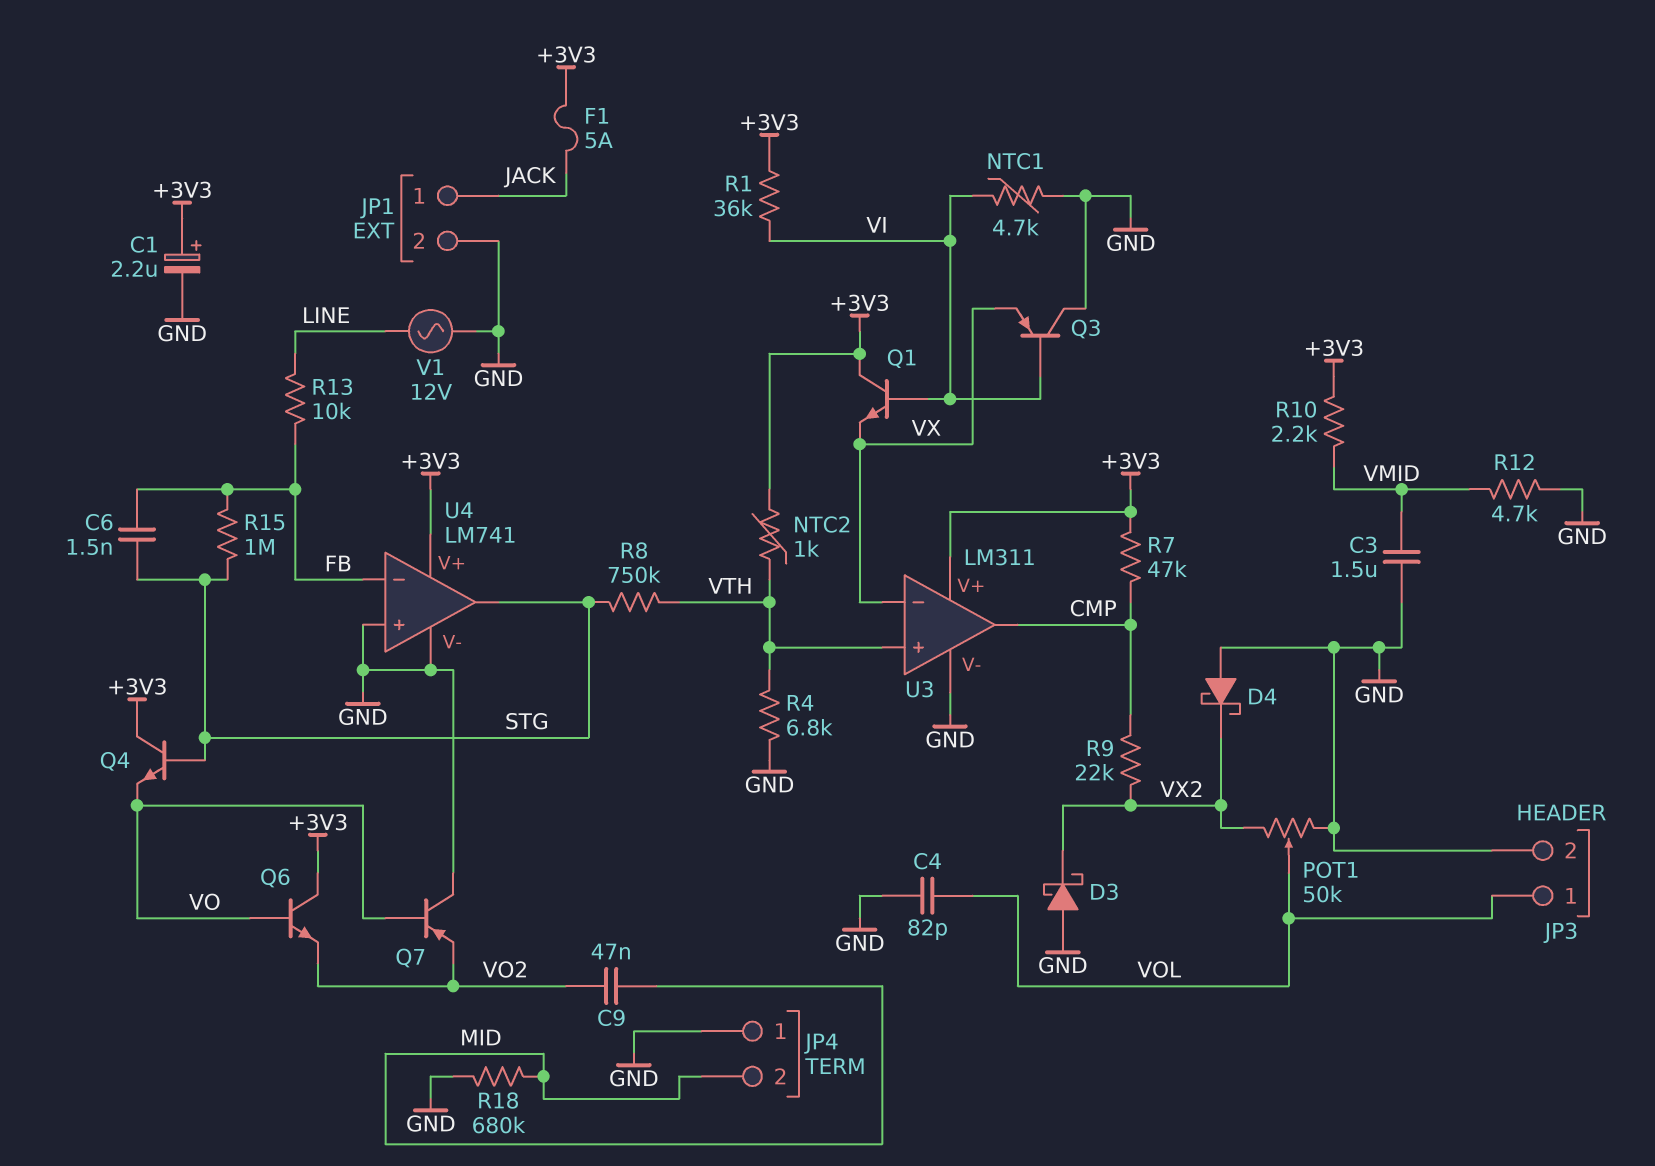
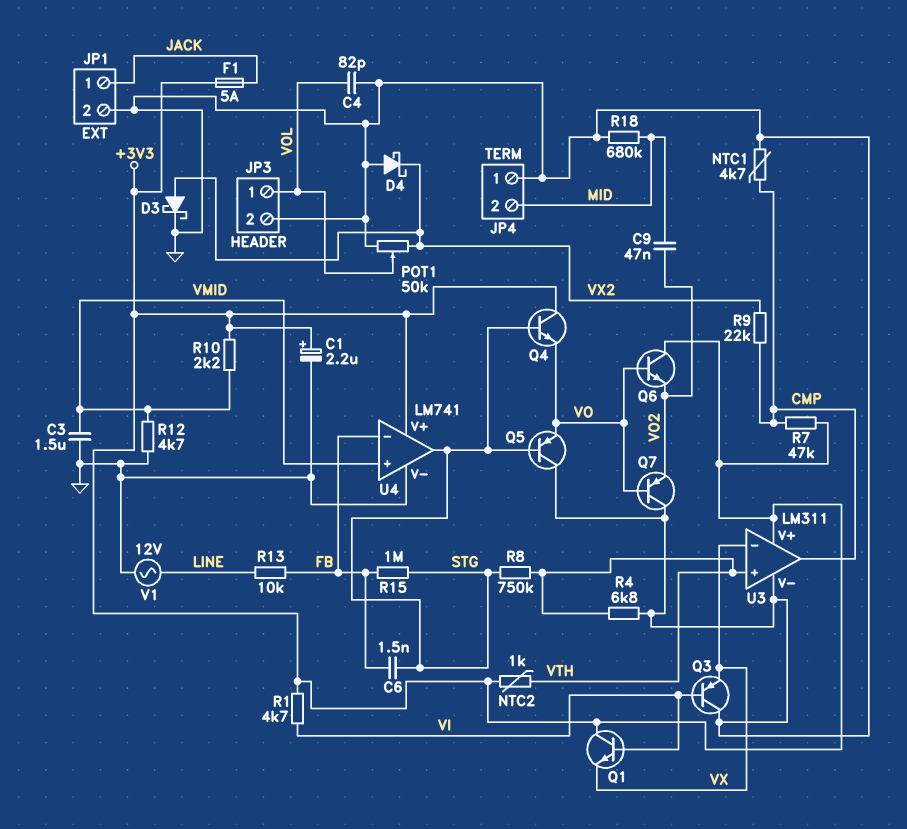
D3: schottky (A GND, K VX2) -> schottky (A VX2, K GND)
NTC1: 4.7k (GND, VI) -> 4.7k (CMP, GND)
Q5: none -> PNP (B STG, C GND, E VO)
R1: 36k (+3V3, VI) -> 4.7k (+3V3, VI)
U4 pin in+: GND -> VMID

